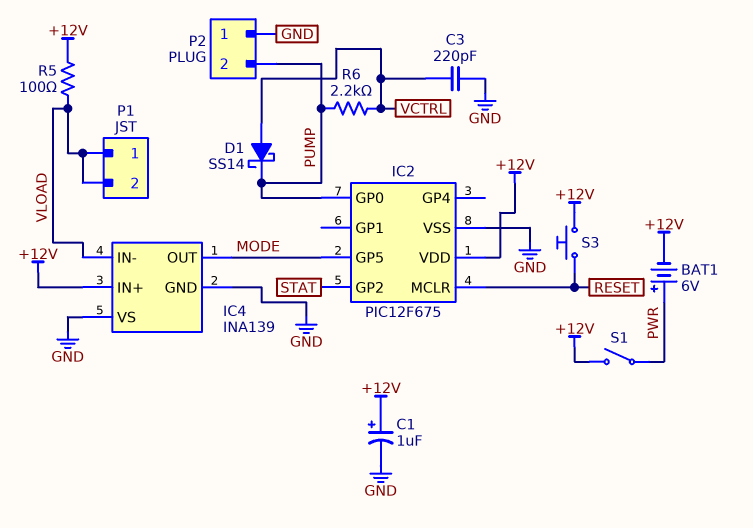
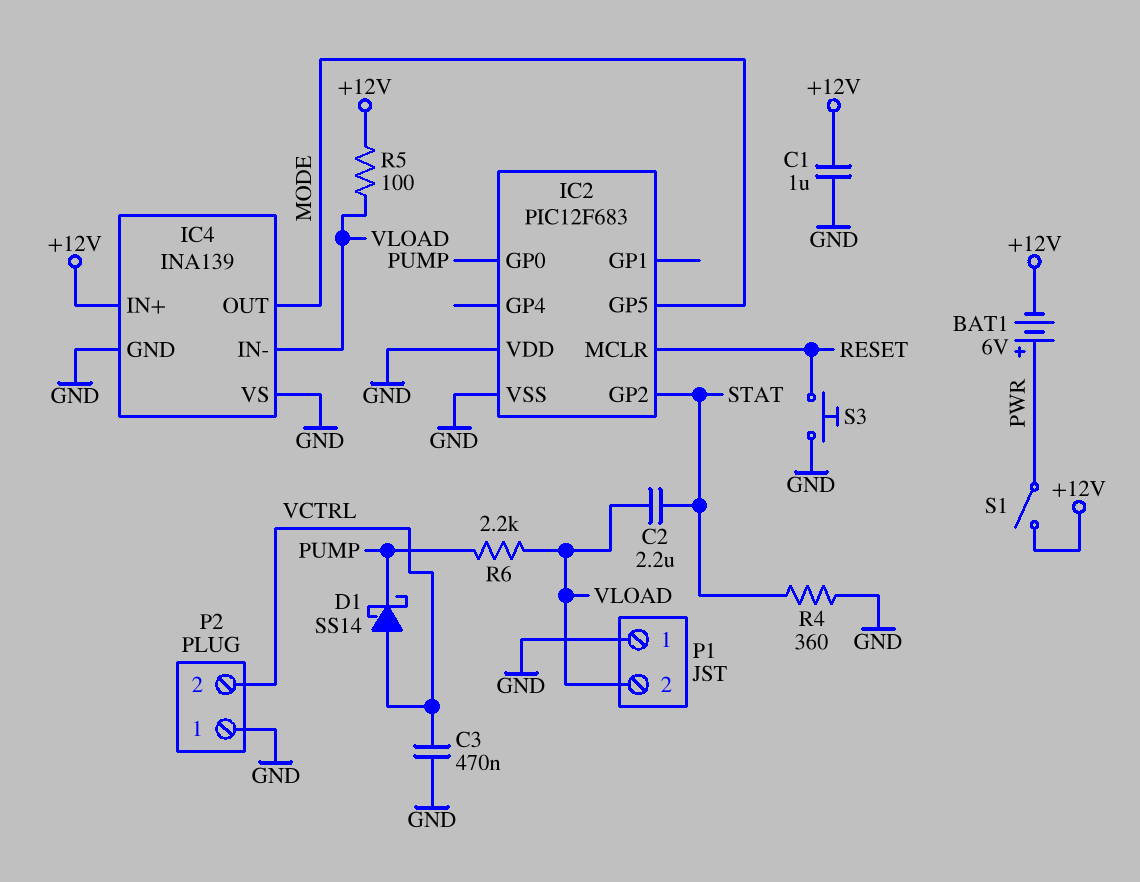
C1: 1uF (plus +12V, minus GND) -> 1uF (+12V, GND)
C2: none -> 2.2uF (STAT, VLOAD)
C3: 220pF (GND, VCTRL) -> 470nF (GND, VCTRL)
IC2: PIC12F675 -> PIC12F683
IC2 pin VDD: +12V -> GND
P1 pin 1: VLOAD -> GND
P2 pin 2: PUMP -> VCTRL
R4: none -> 360 (GND, STAT)
R6: 2.2k (PUMP, VCTRL) -> 2.2k (PUMP, VLOAD)
S3: button (+12V, RESET) -> button (GND, RESET)

